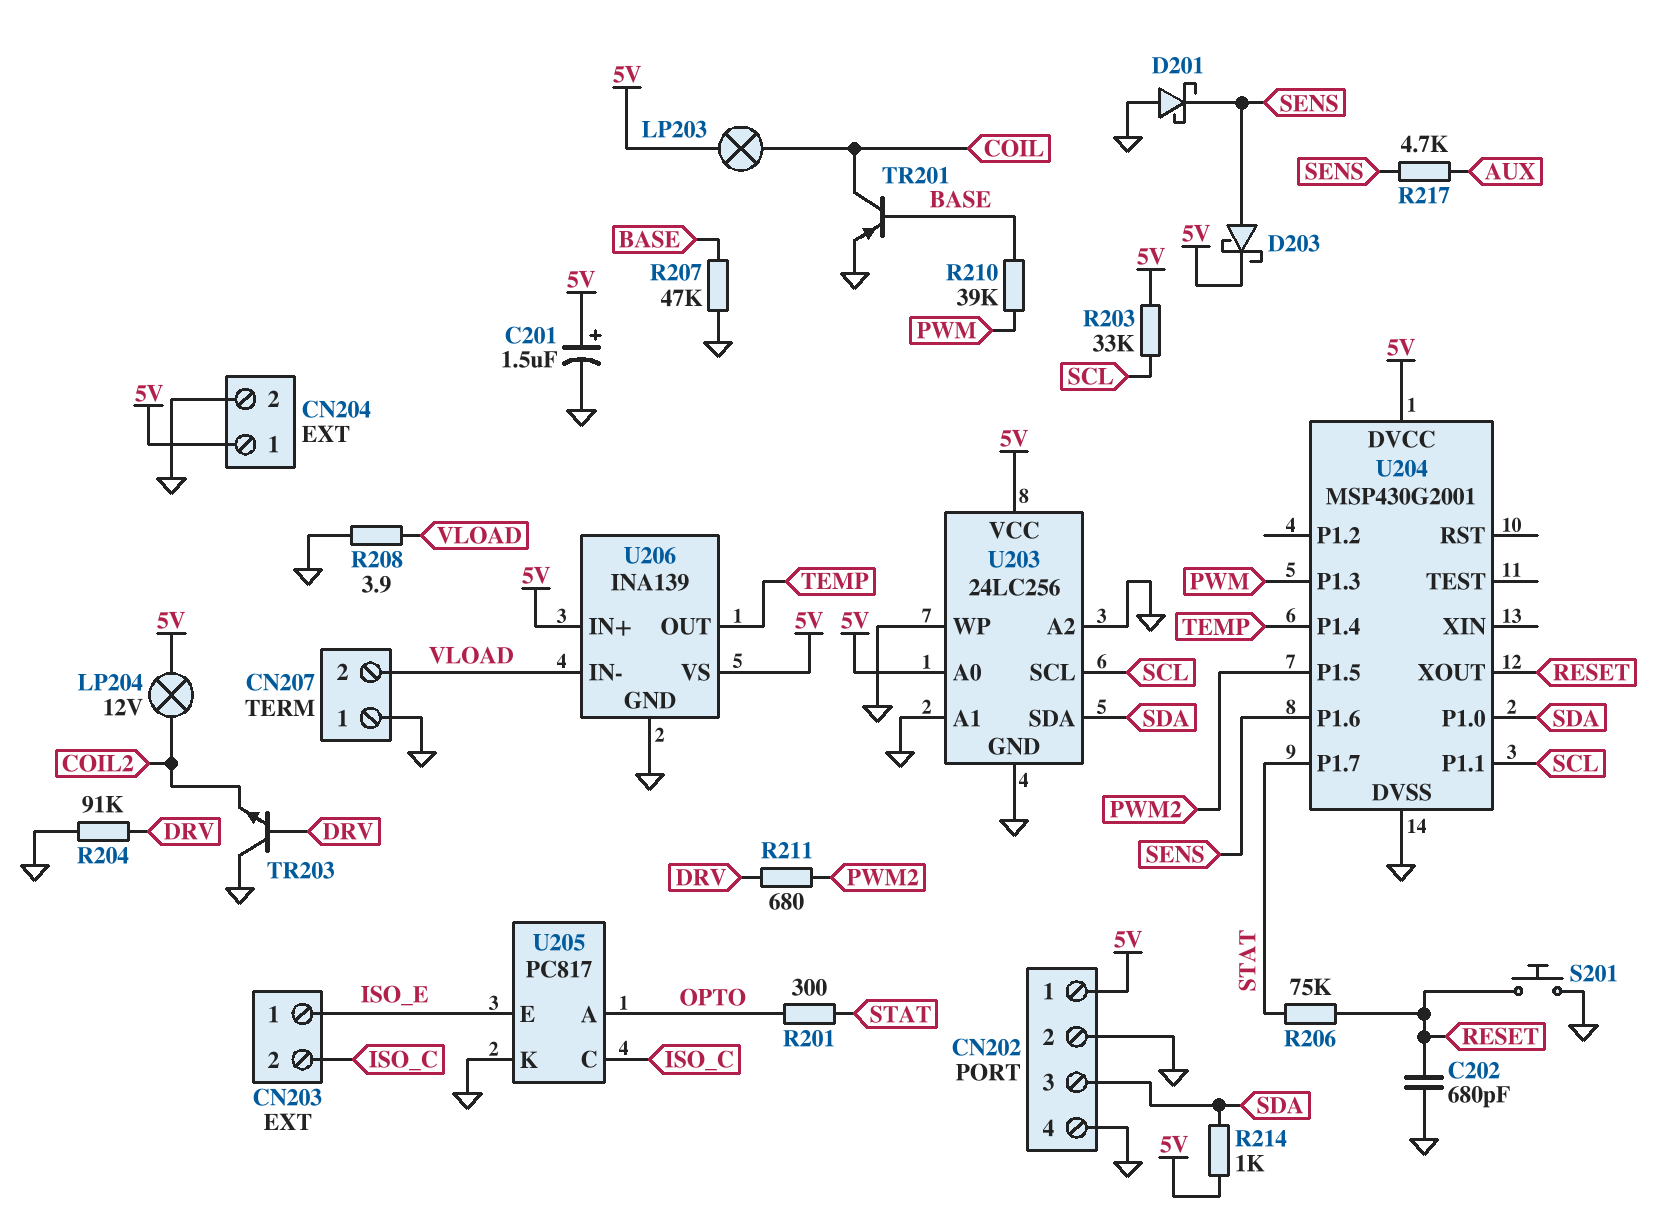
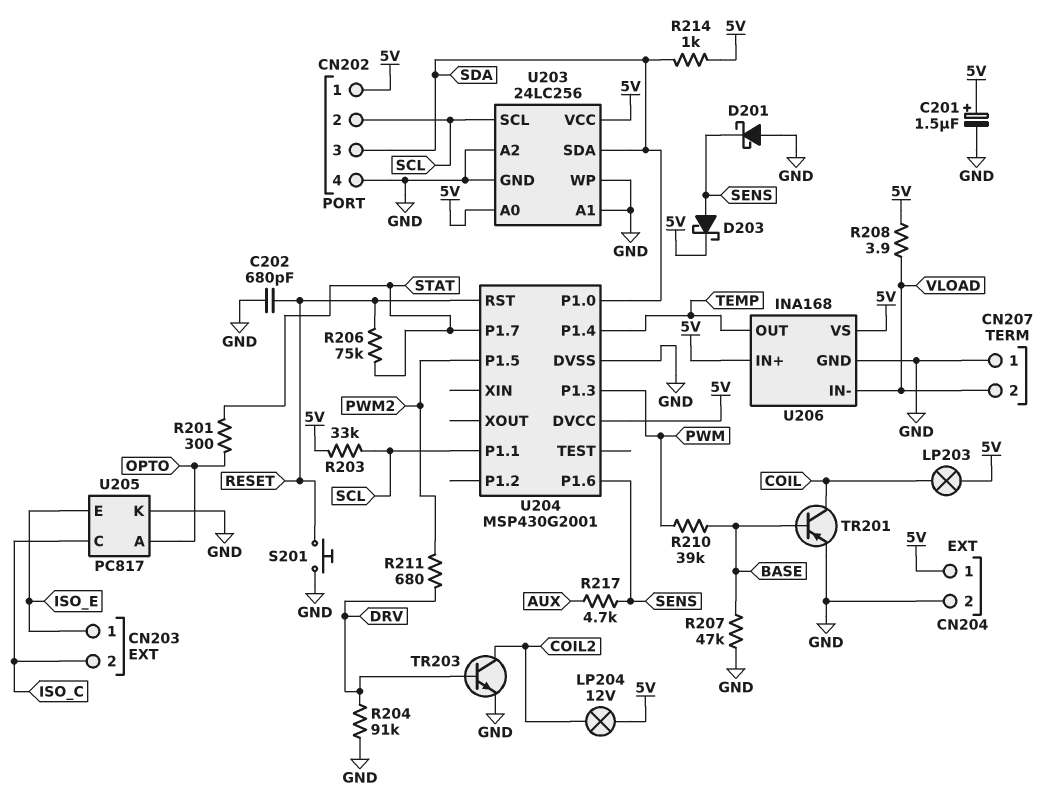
CN202 pin 2: GND -> SCL
R208: 3.9 (GND, VLOAD) -> 3.9 (5V, VLOAD)
TR203: NPN (B DRV, C GND, E COIL2) -> NPN (B DRV, C COIL2, E GND)
U204 pin RST: none -> RESET
U204 pin XOUT: RESET -> none
U206: INA139 -> INA168

